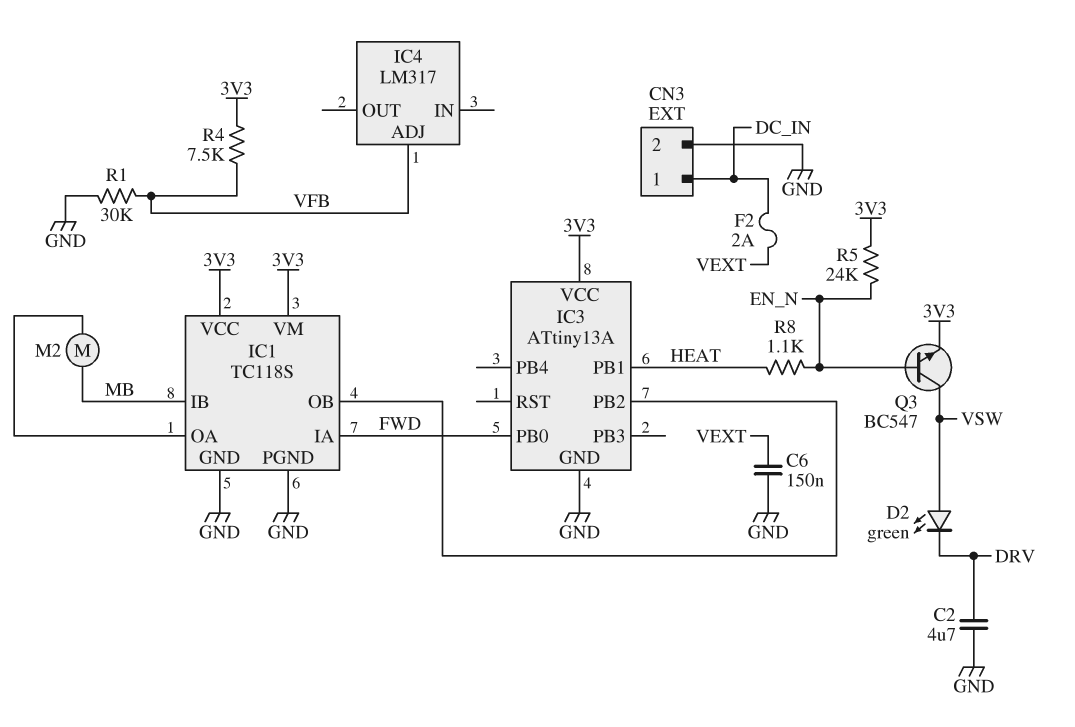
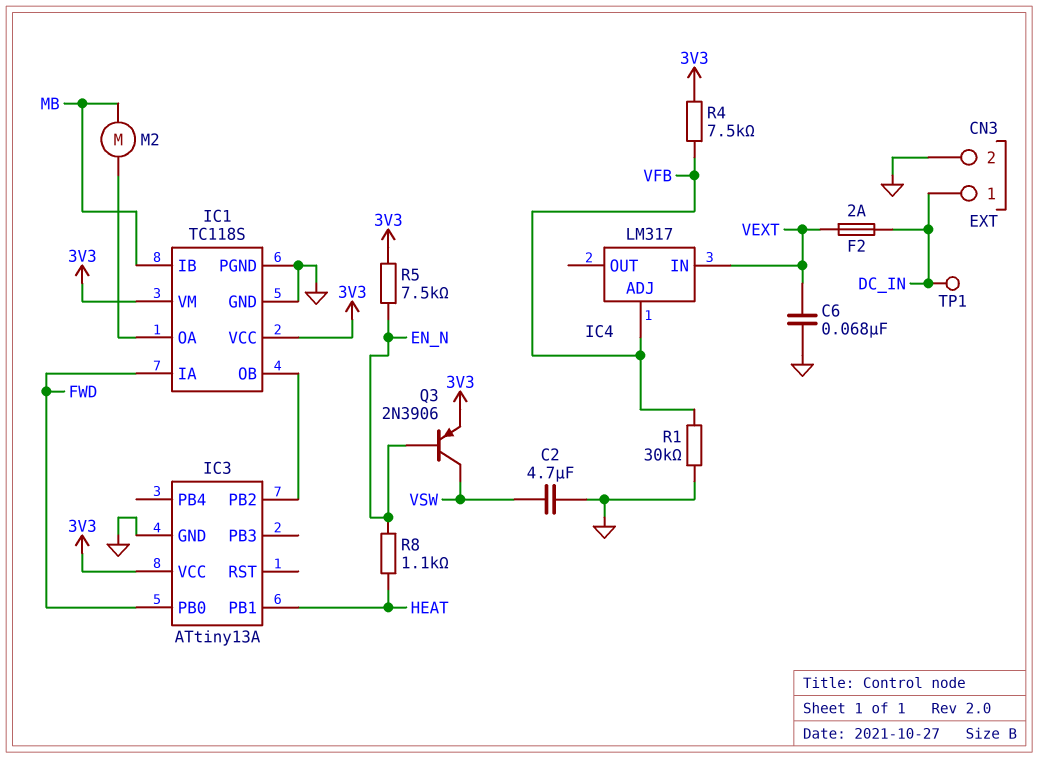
C2: 4.7uF (DRV, GND) -> 4.7uF (GND, VSW)
C6: 150nF (GND, VEXT) -> 68nF (GND, VEXT)
D2: LED green (A VSW, K DRV) -> none
IC4 pin IN: none -> VEXT
Q3: NPN BC547 (B EN_N, C VSW, E 3V3) -> PNP 2N3906 (B EN_N, C VSW, E 3V3)
R5: 24k (3V3, EN_N) -> 7.5k (3V3, EN_N)
TP1: none -> test point (DC_IN)

